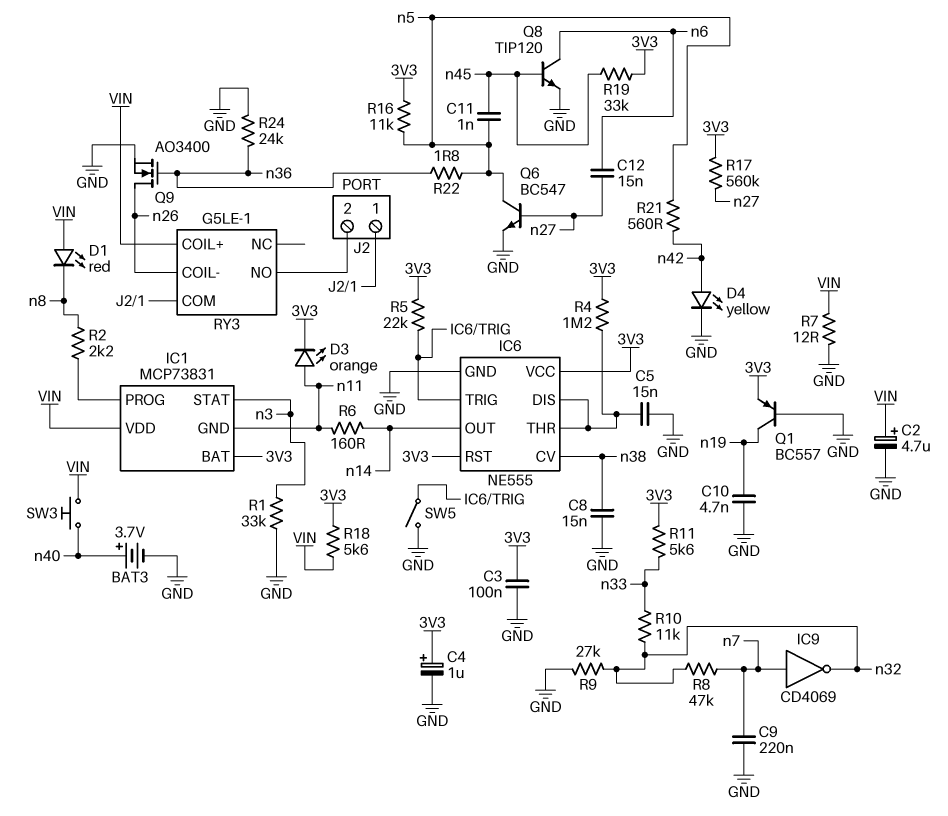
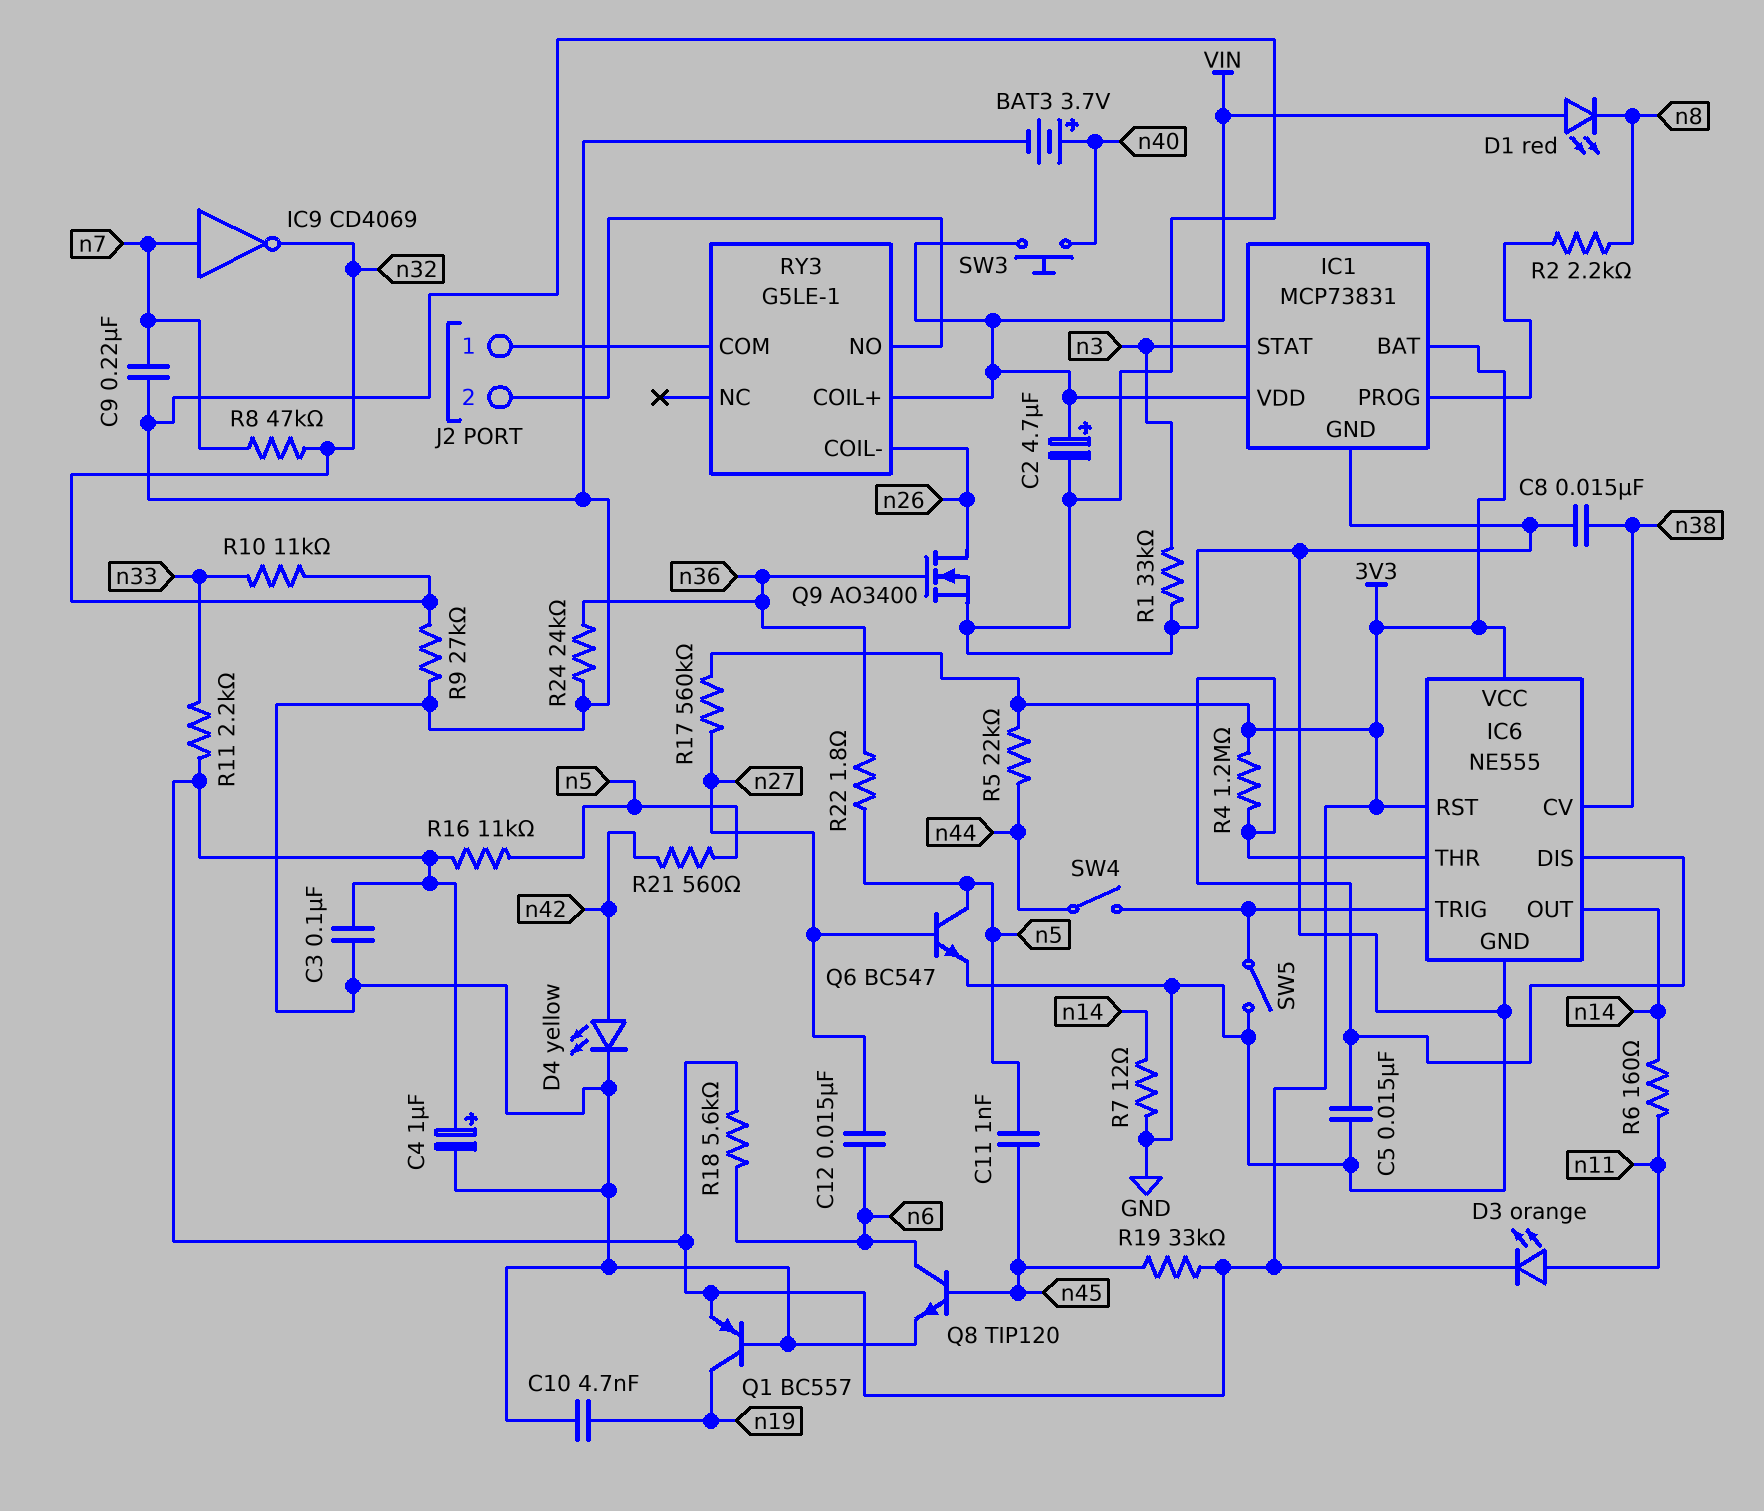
IC1 pin GND: n11 -> GND
R5: 22k (3V3, IC6/TRIG) -> 22k (3V3, n44)
R7: 12 (GND, VIN) -> 12 (GND, n14)
R11: 5.6k (3V3, n33) -> 2.2k (3V3, n33)
R18: 5.6k (3V3, VIN) -> 5.6k (3V3, n6)
SW4: none -> switch (IC6/TRIG, n44)

